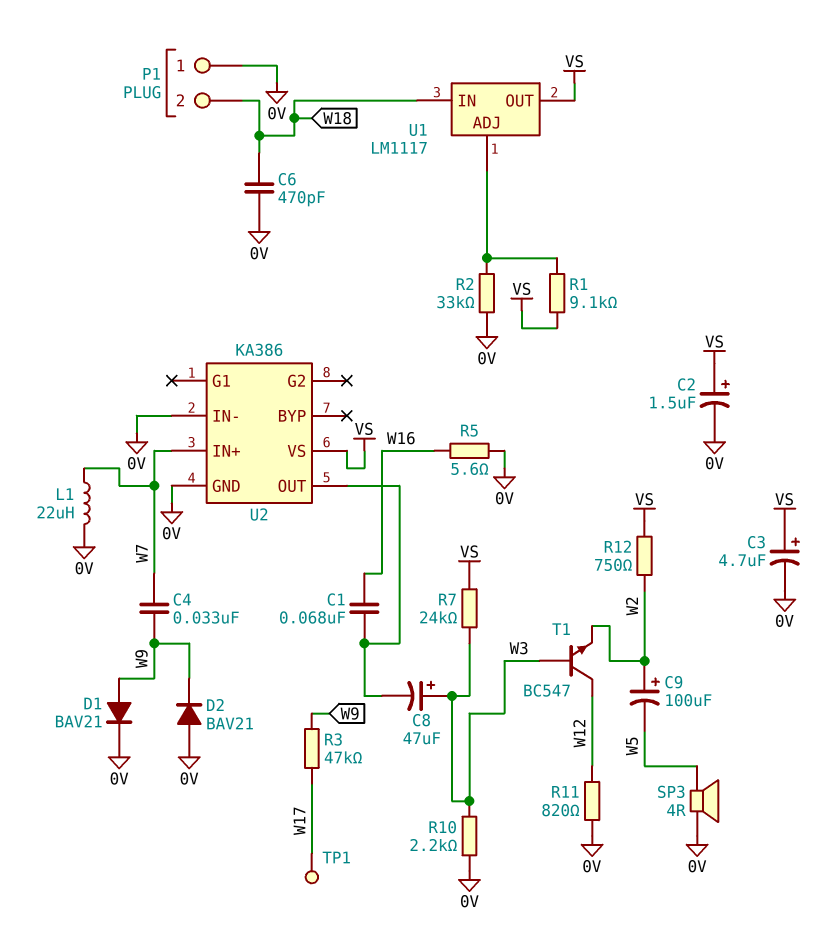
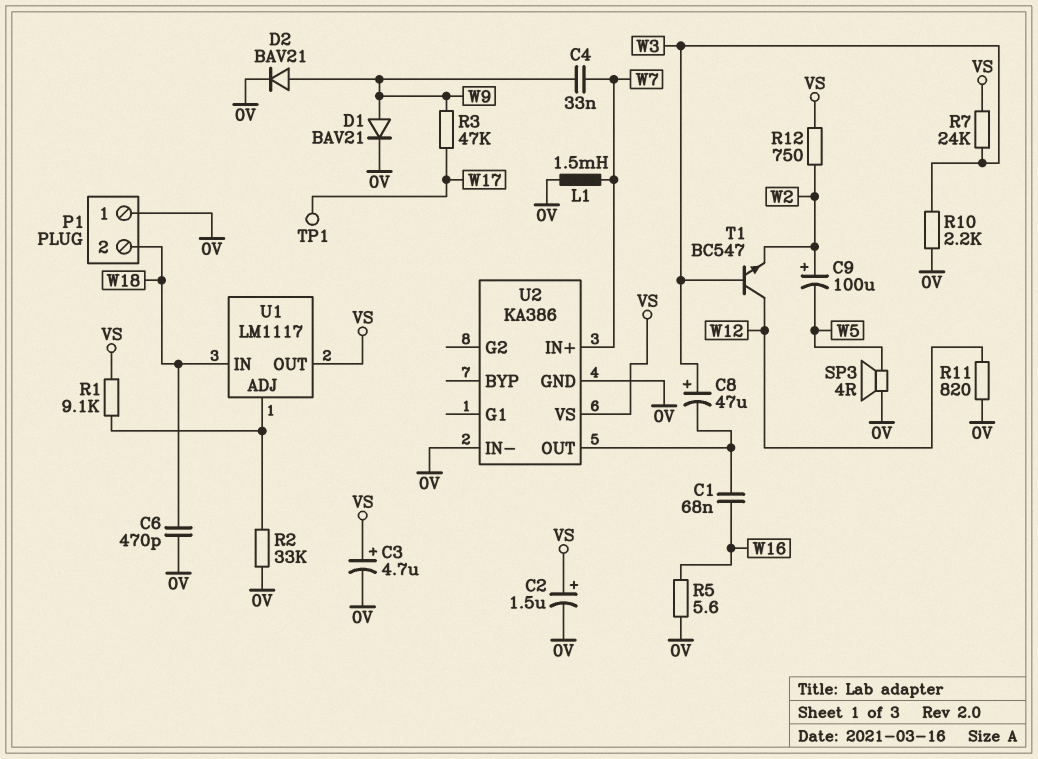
D2: diode BAV21 (A 0V, K W9) -> diode BAV21 (A W9, K 0V)
L1: 22uH (0V, W7) -> 1.5mH (0V, W7)

